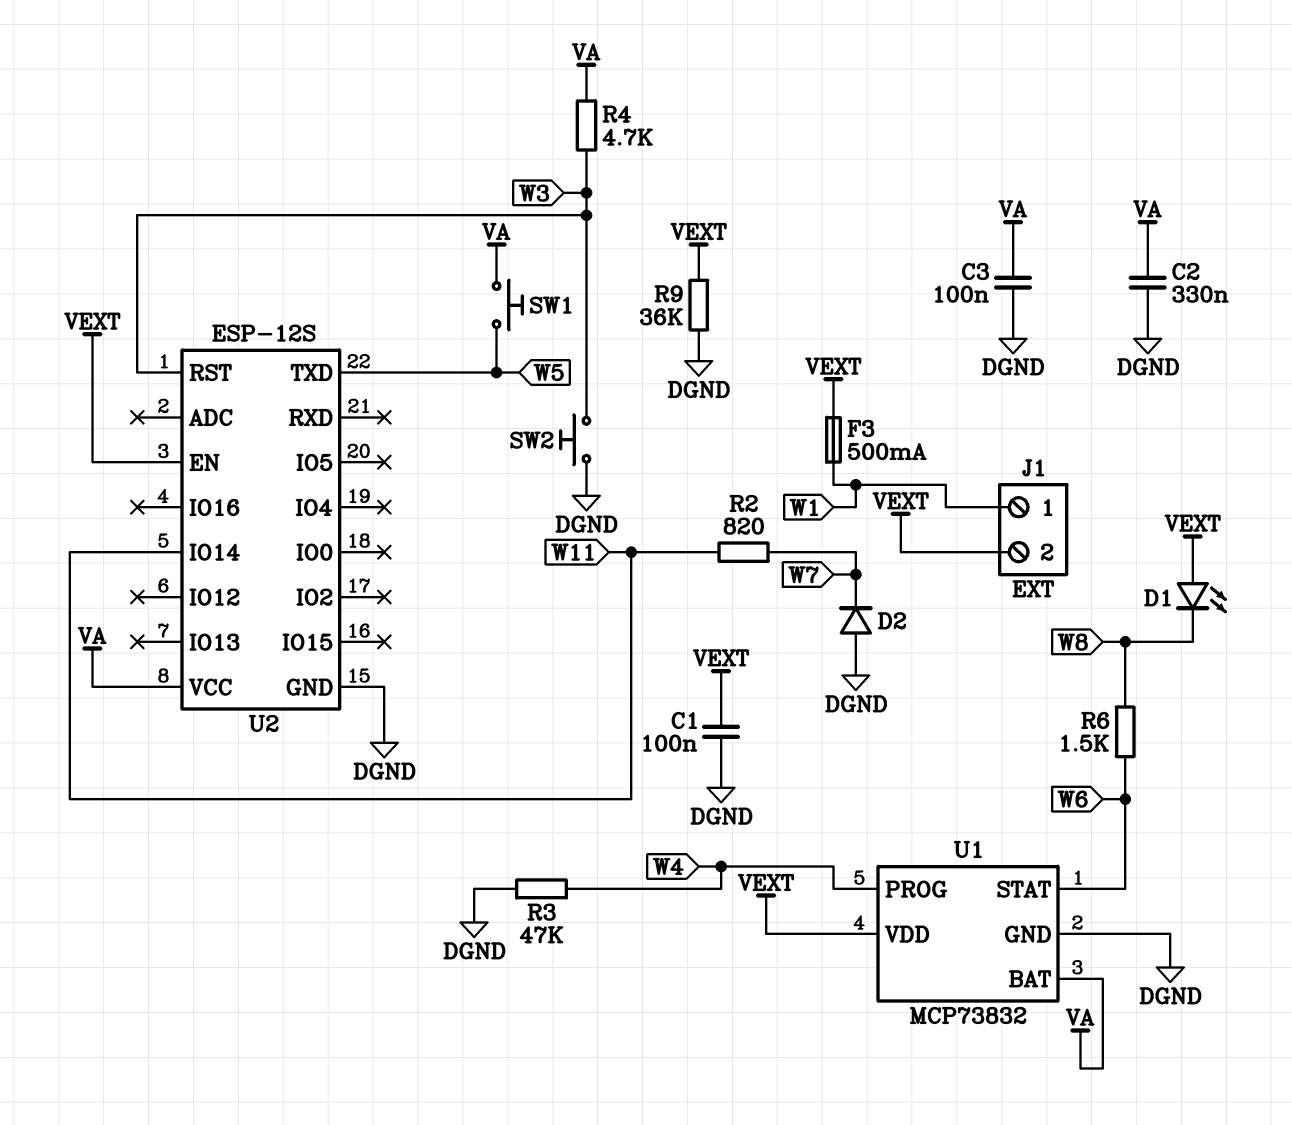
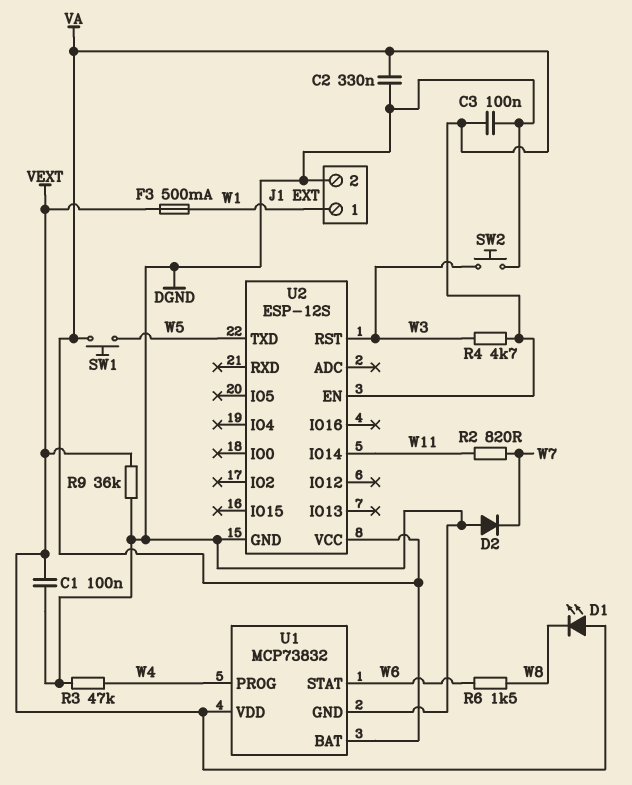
J1 pin 2: VEXT -> DGND
U2 pin EN: VEXT -> VA

